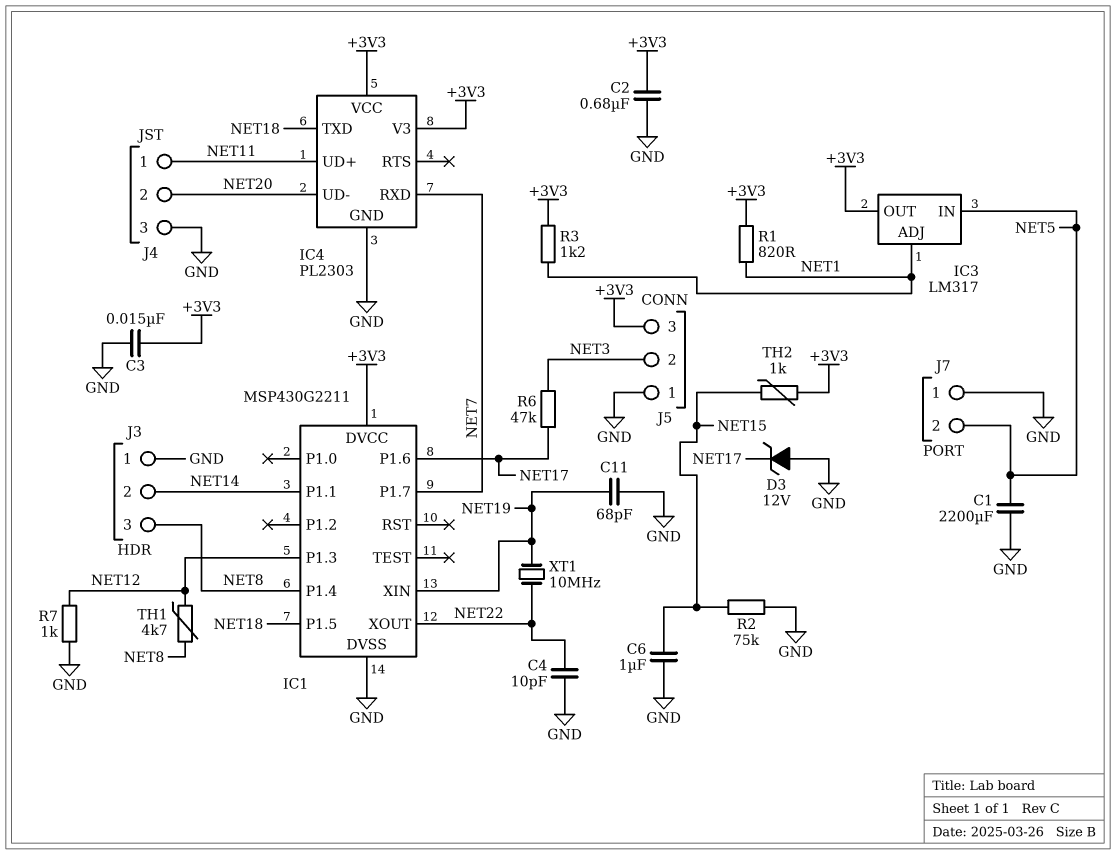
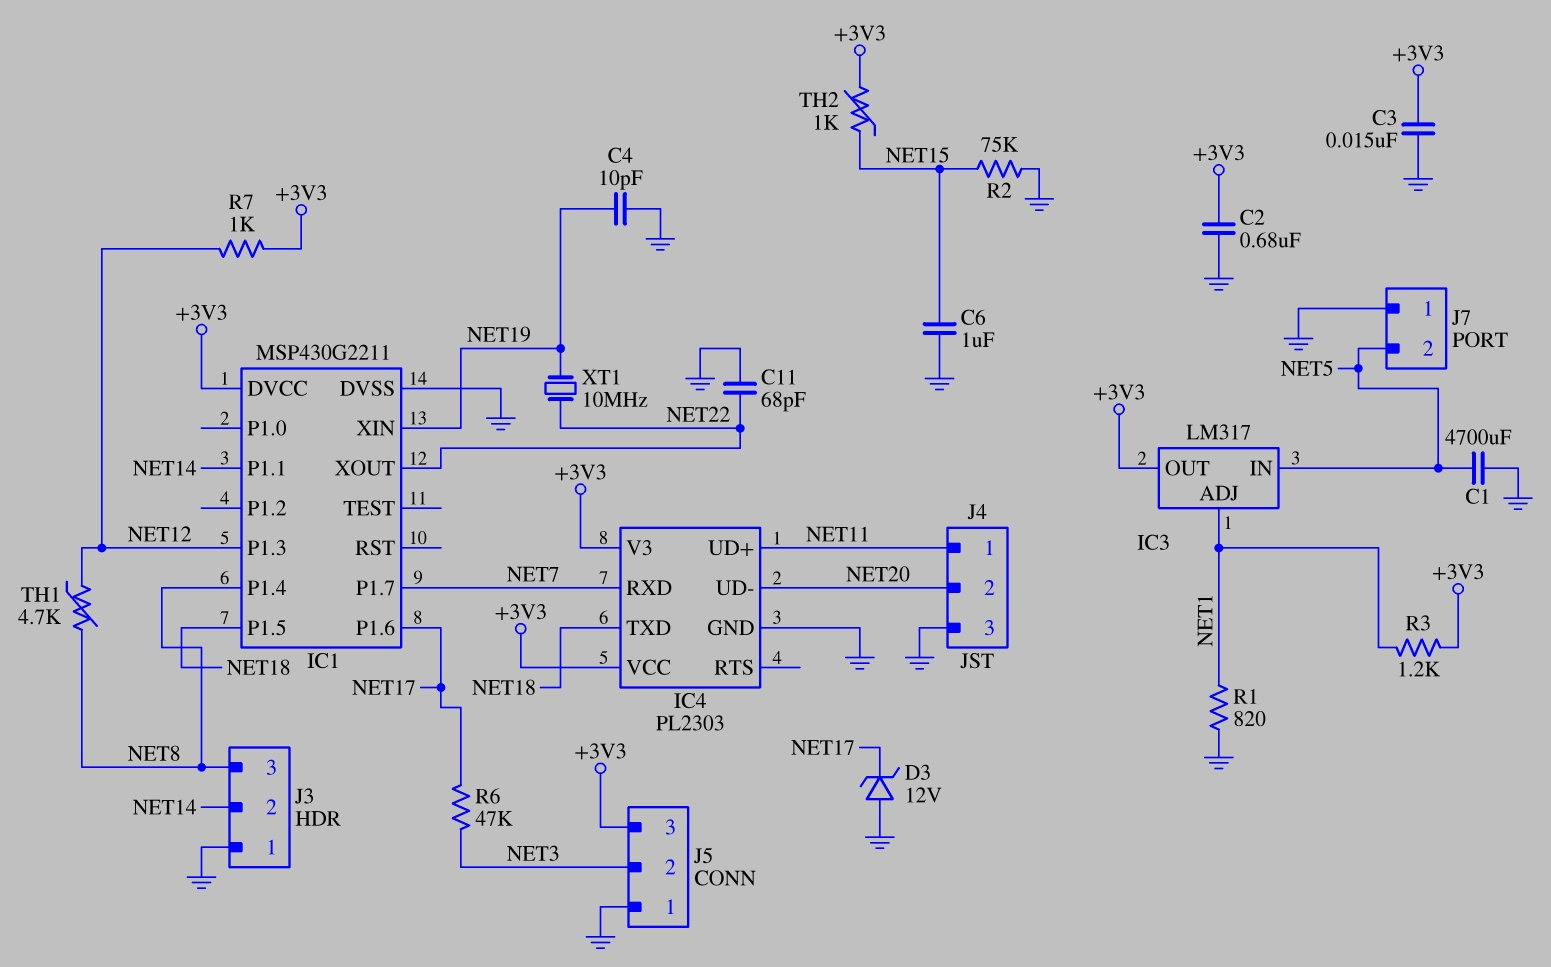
C1: 2200uF (GND, NET5) -> 4700uF (GND, NET5)
C4: 10pF (GND, NET22) -> 10pF (GND, NET19)
C11: 68pF (GND, NET19) -> 68pF (GND, NET22)
R1: 820 (+3V3, NET1) -> 820 (GND, NET1)
R7: 1k (GND, NET12) -> 1k (+3V3, NET12)

